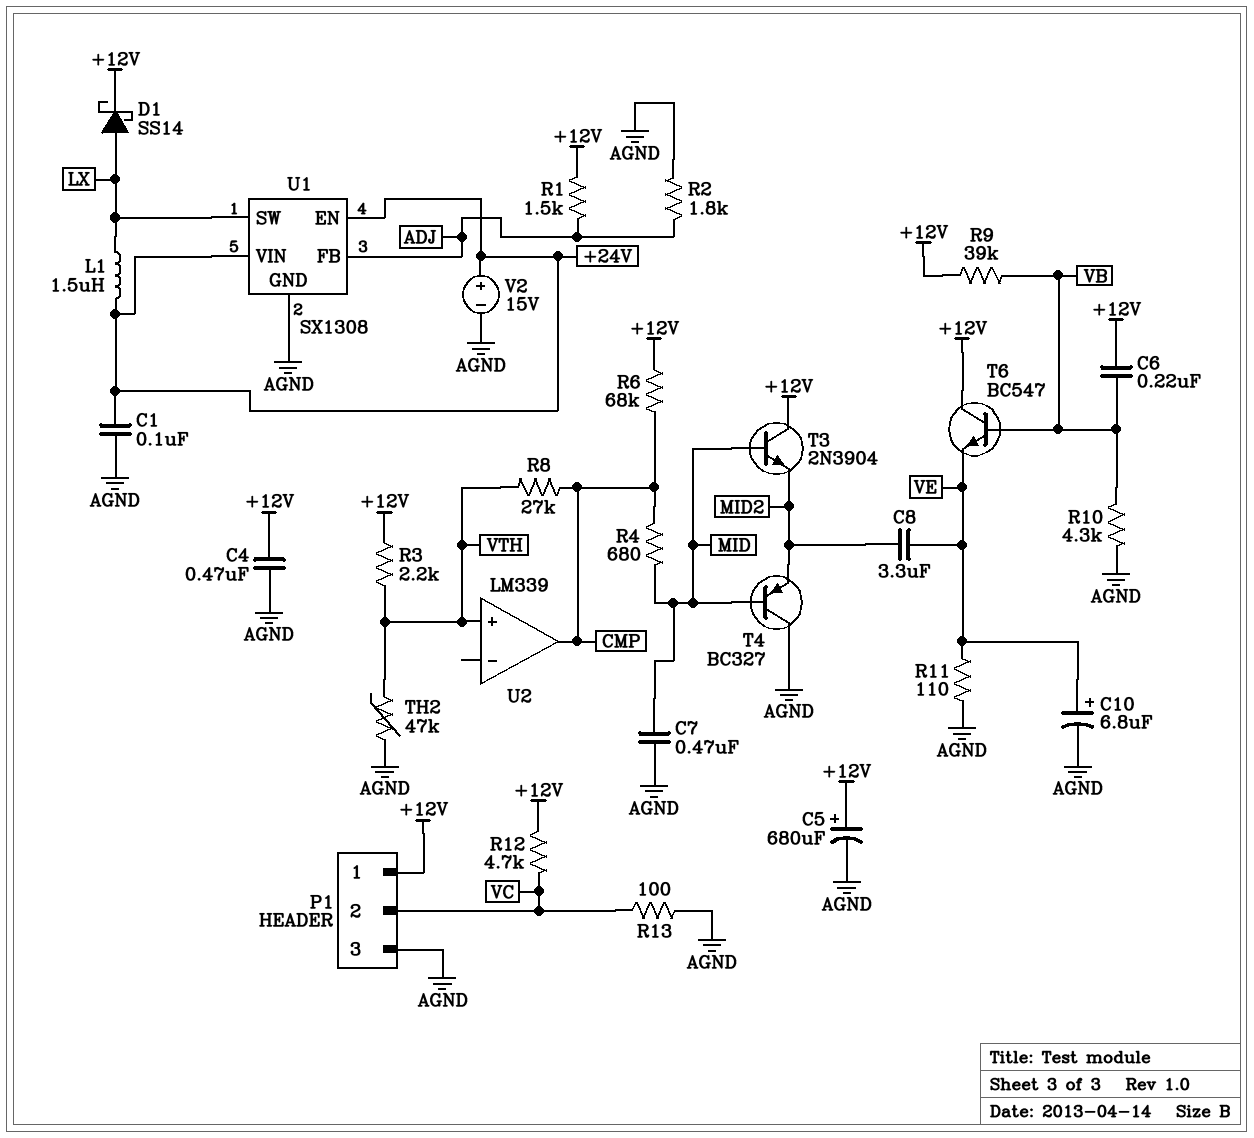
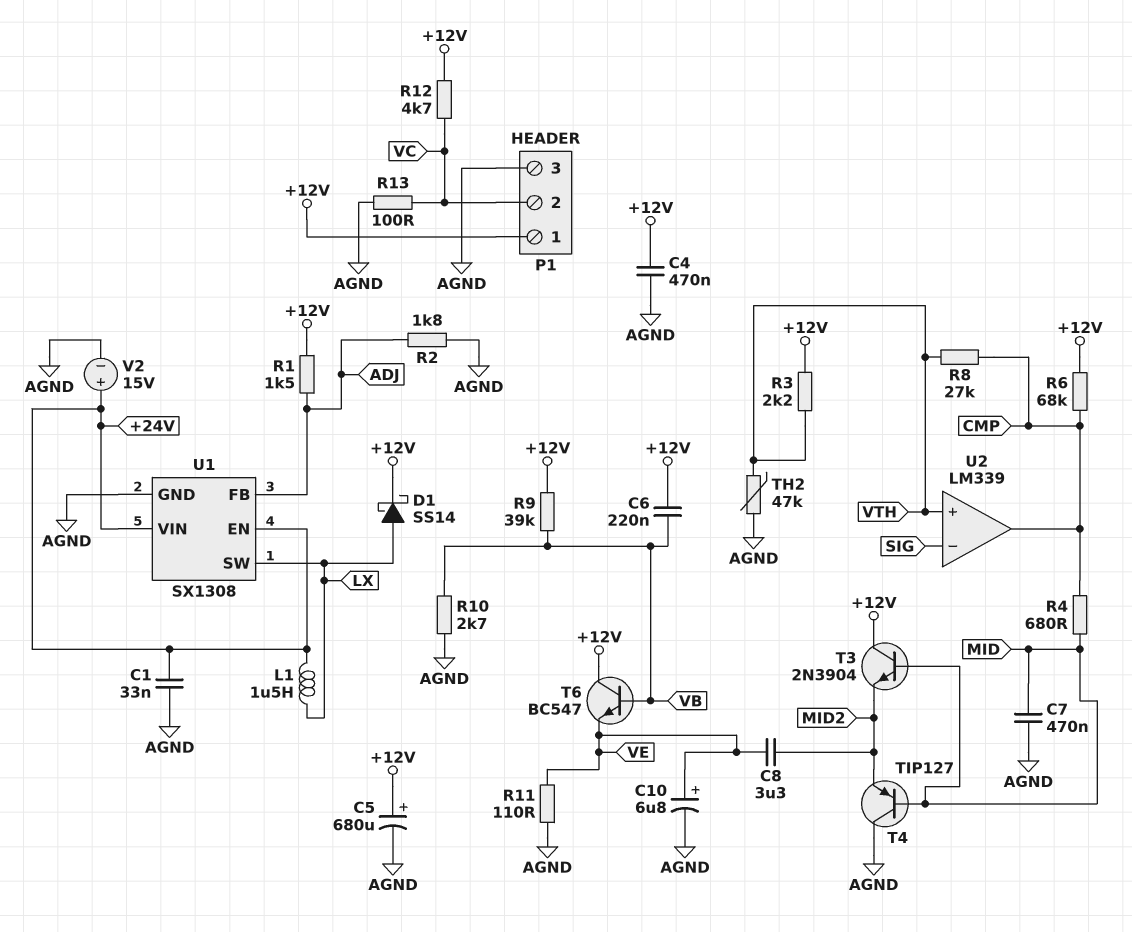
C1: 100nF (+24V, AGND) -> 33nF (+24V, AGND)
R10: 4.3k (AGND, VB) -> 2.7k (AGND, VB)
T4: PNP BC327 (B MID, C AGND, E MID2) -> PNP TIP127 (B MID, C AGND, E MID2)
U2 pin in-: none -> SIG

